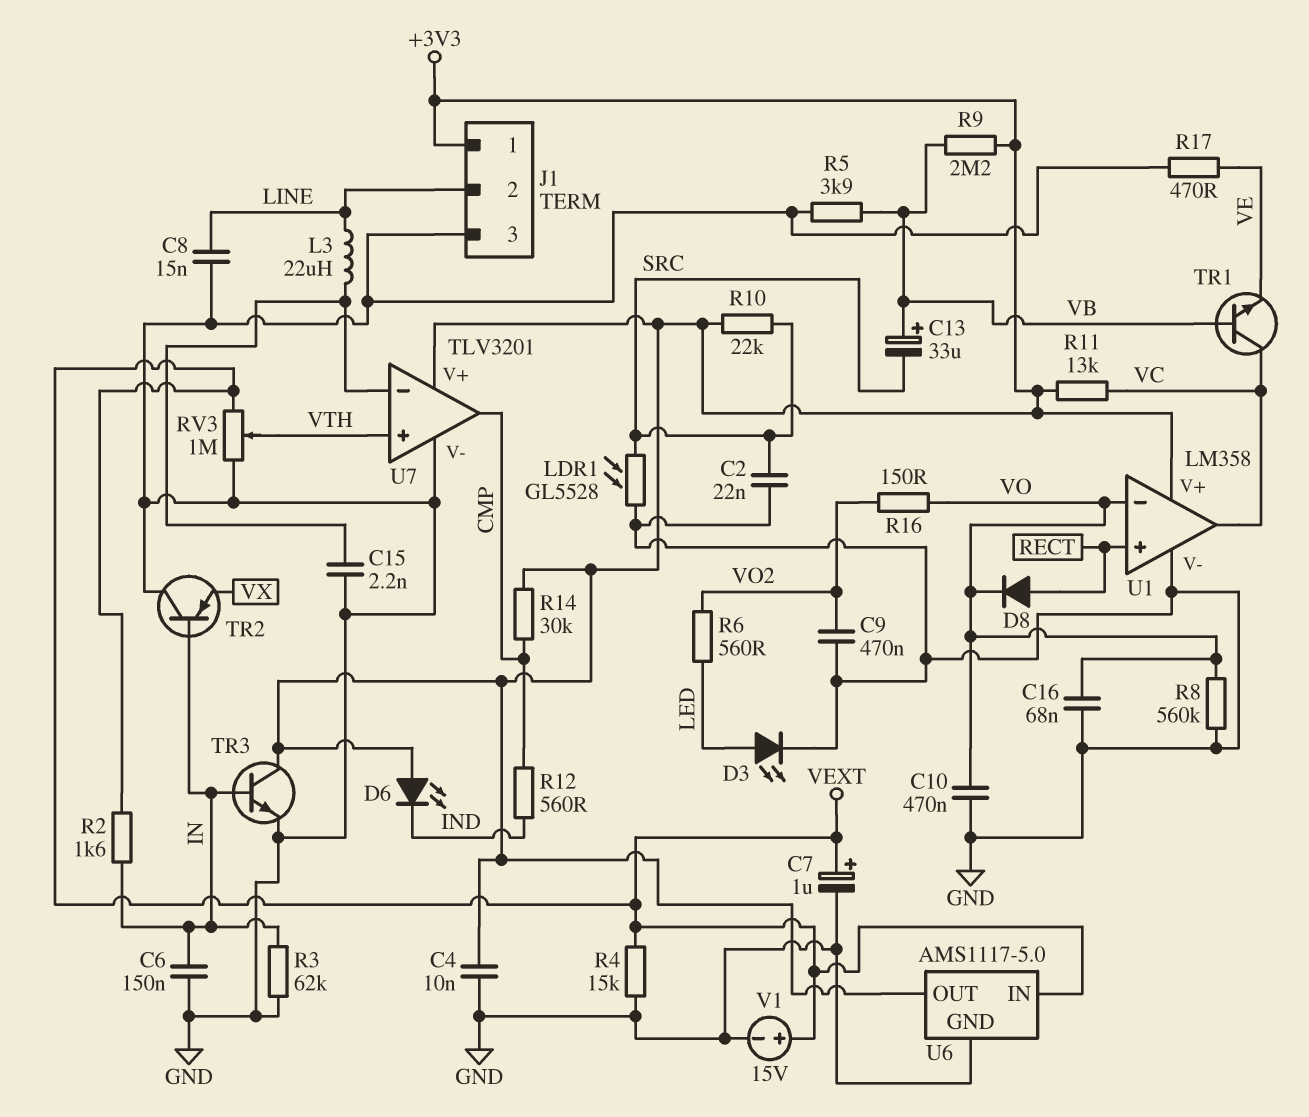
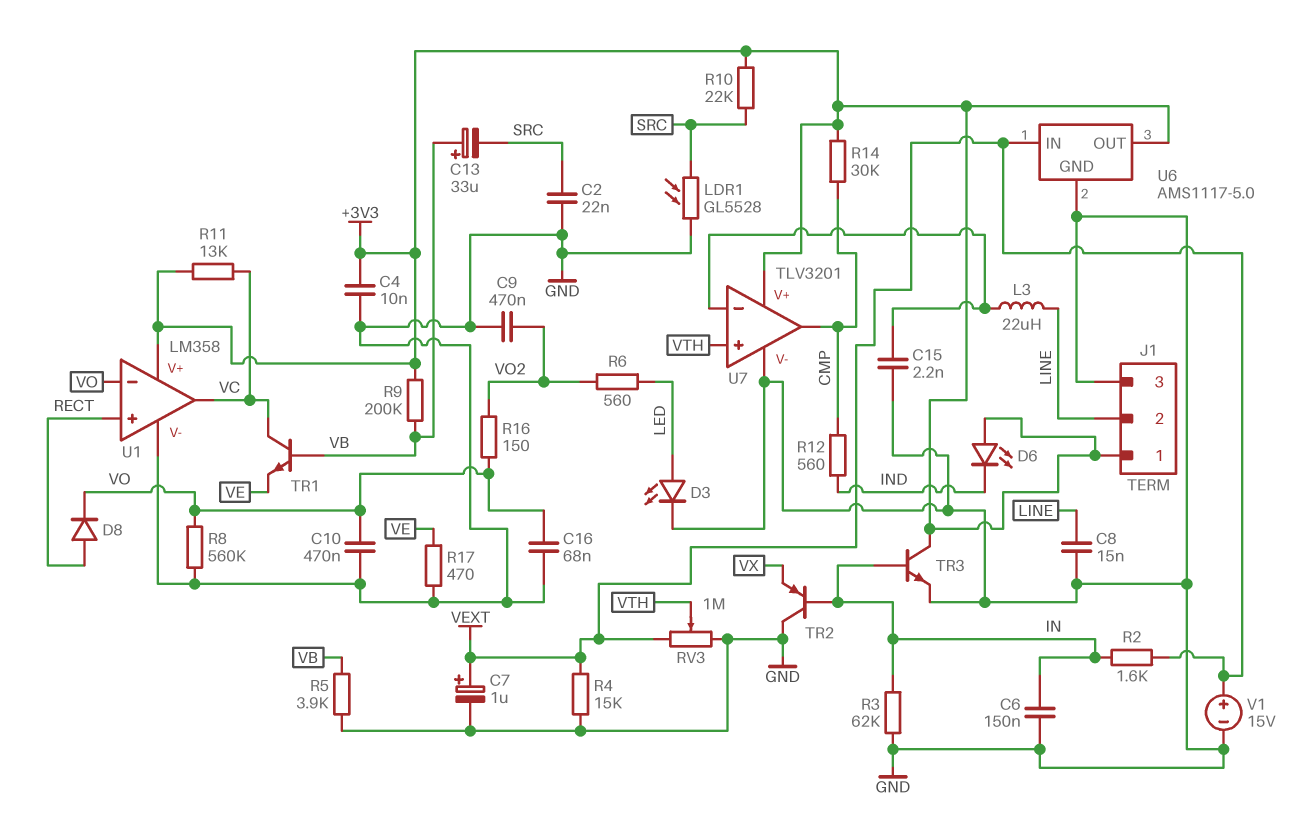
R9: 2.2M (+3V3, VB) -> 200k (+3V3, VB)

